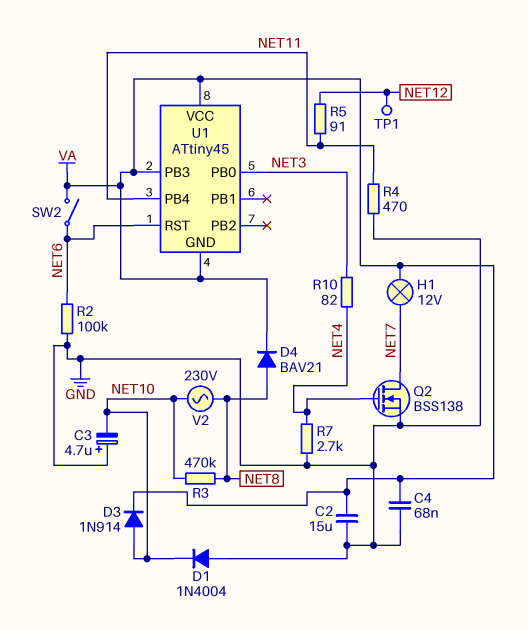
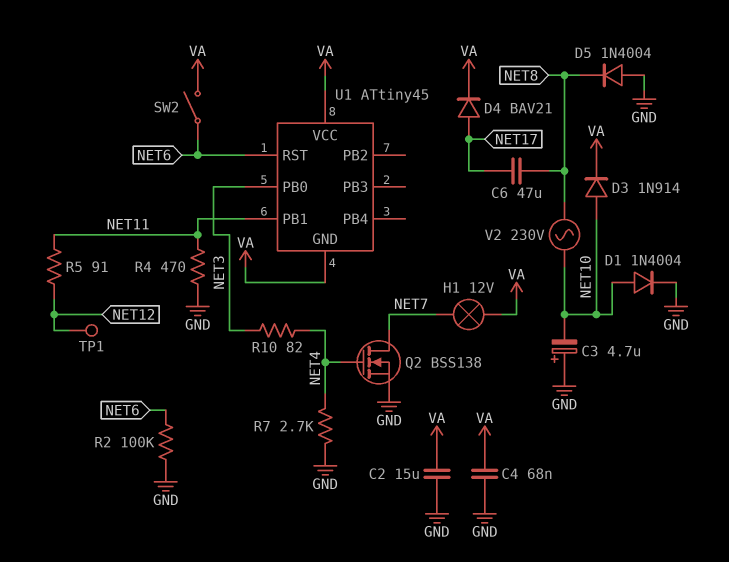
C6: none -> 47uF (NET8, NET17)
D1: diode 1N4004 (A GND, K NET10) -> diode 1N4004 (A NET10, K GND)
D4: diode BAV21 (A NET8, K VA) -> diode BAV21 (A NET17, K VA)
D5: none -> diode 1N4004 (A GND, K NET8)
R3: 470k (NET8, NET10) -> none
U1 pin PB1: none -> NET11
U1 pin PB3: VA -> none
U1 pin PB4: NET11 -> none

